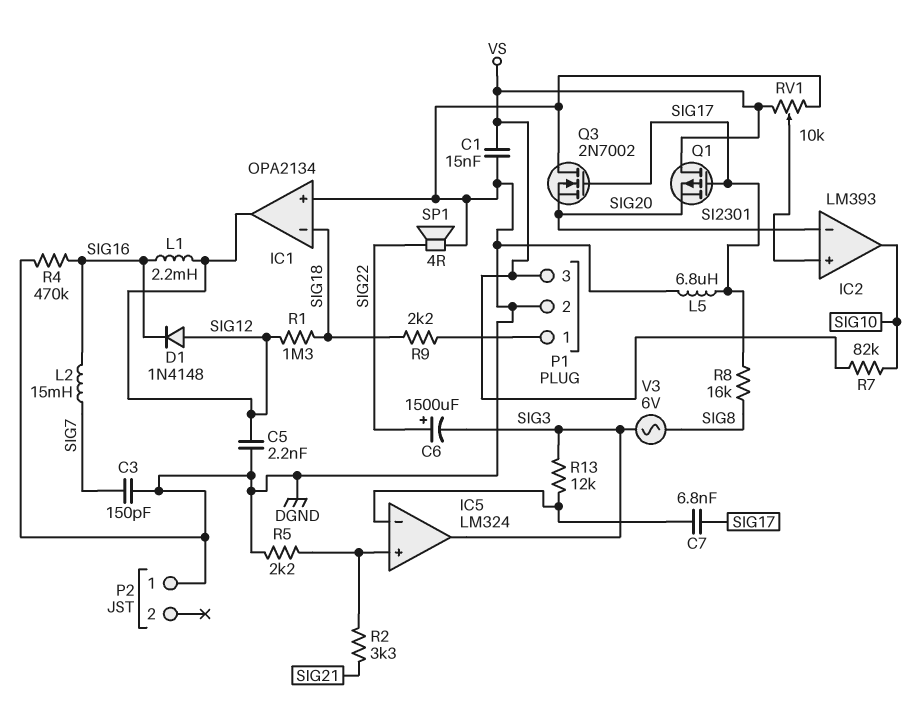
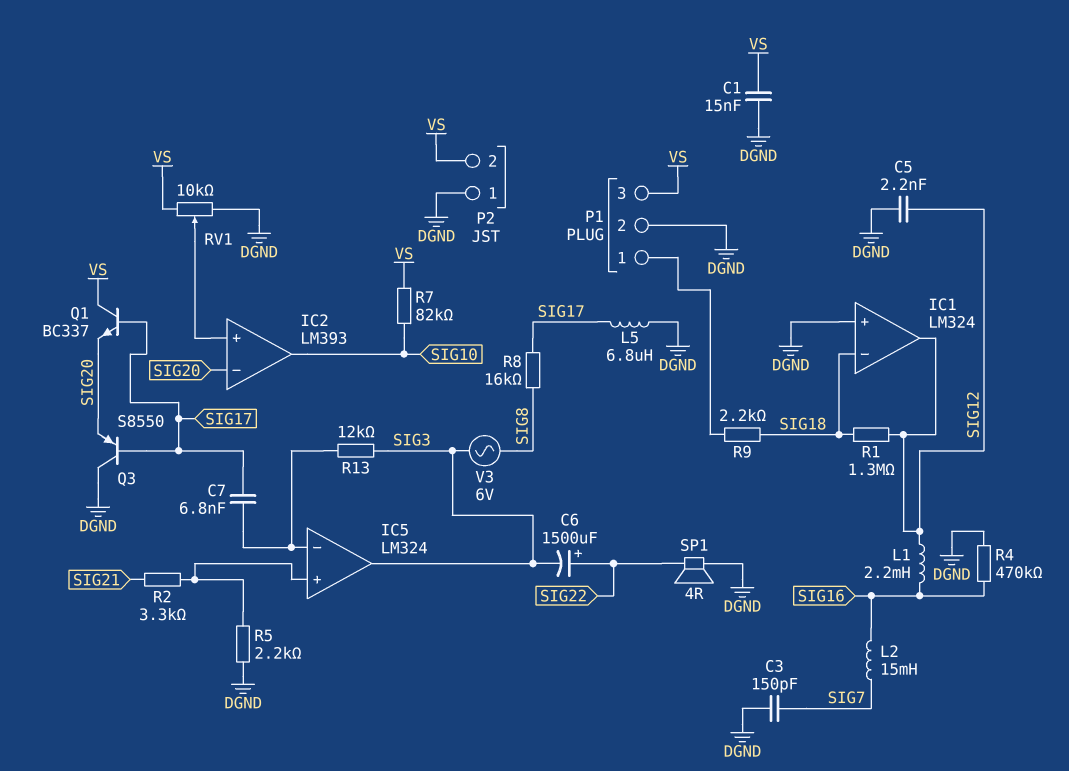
D1: diode 1N4148 (A SIG12, K SIG16) -> none
IC1: OPA2134 -> LM324
P2 pin 2: none -> VS
Q1: PMOS SI2301 (G SIG17, D VS, S SIG20) -> NPN BC337 (B SIG17, C VS, E SIG20)
Q3: NMOS 2N7002 (G SIG17, D DGND, S SIG20) -> PNP S8550 (B SIG17, C DGND, E SIG20)

